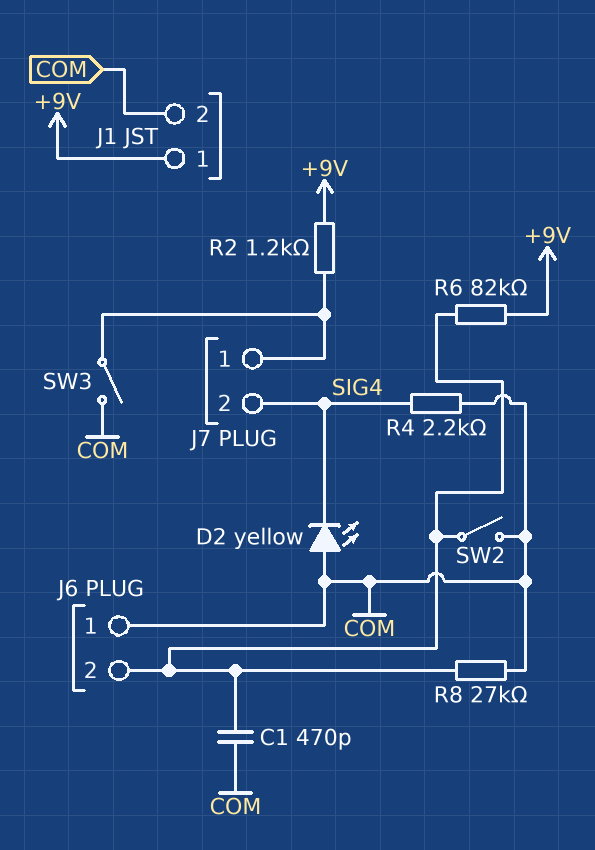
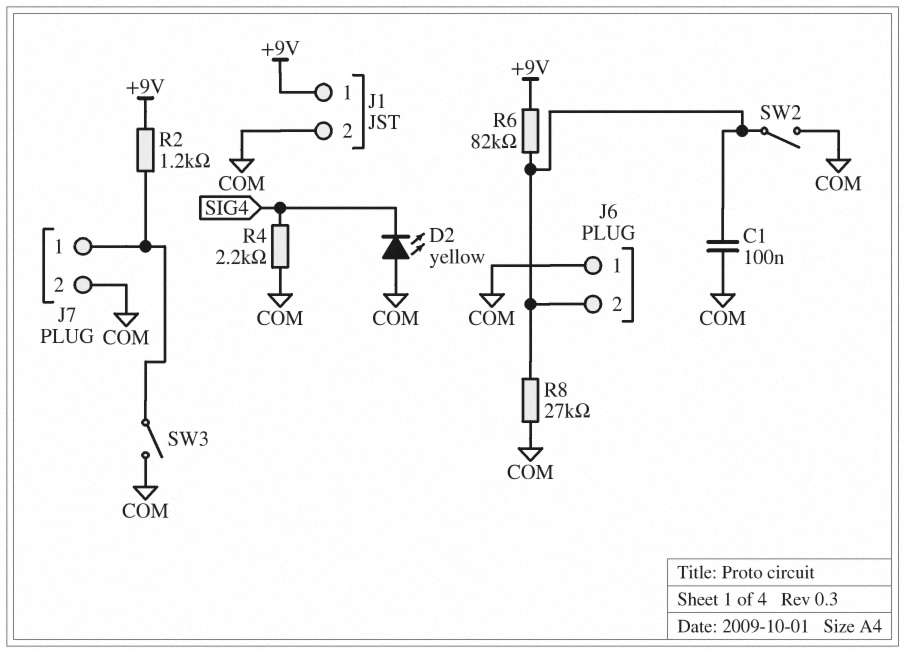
C1: 470pF (COM, J6/2) -> 100nF (COM, J6/2)
J7 pin 2: SIG4 -> COM

